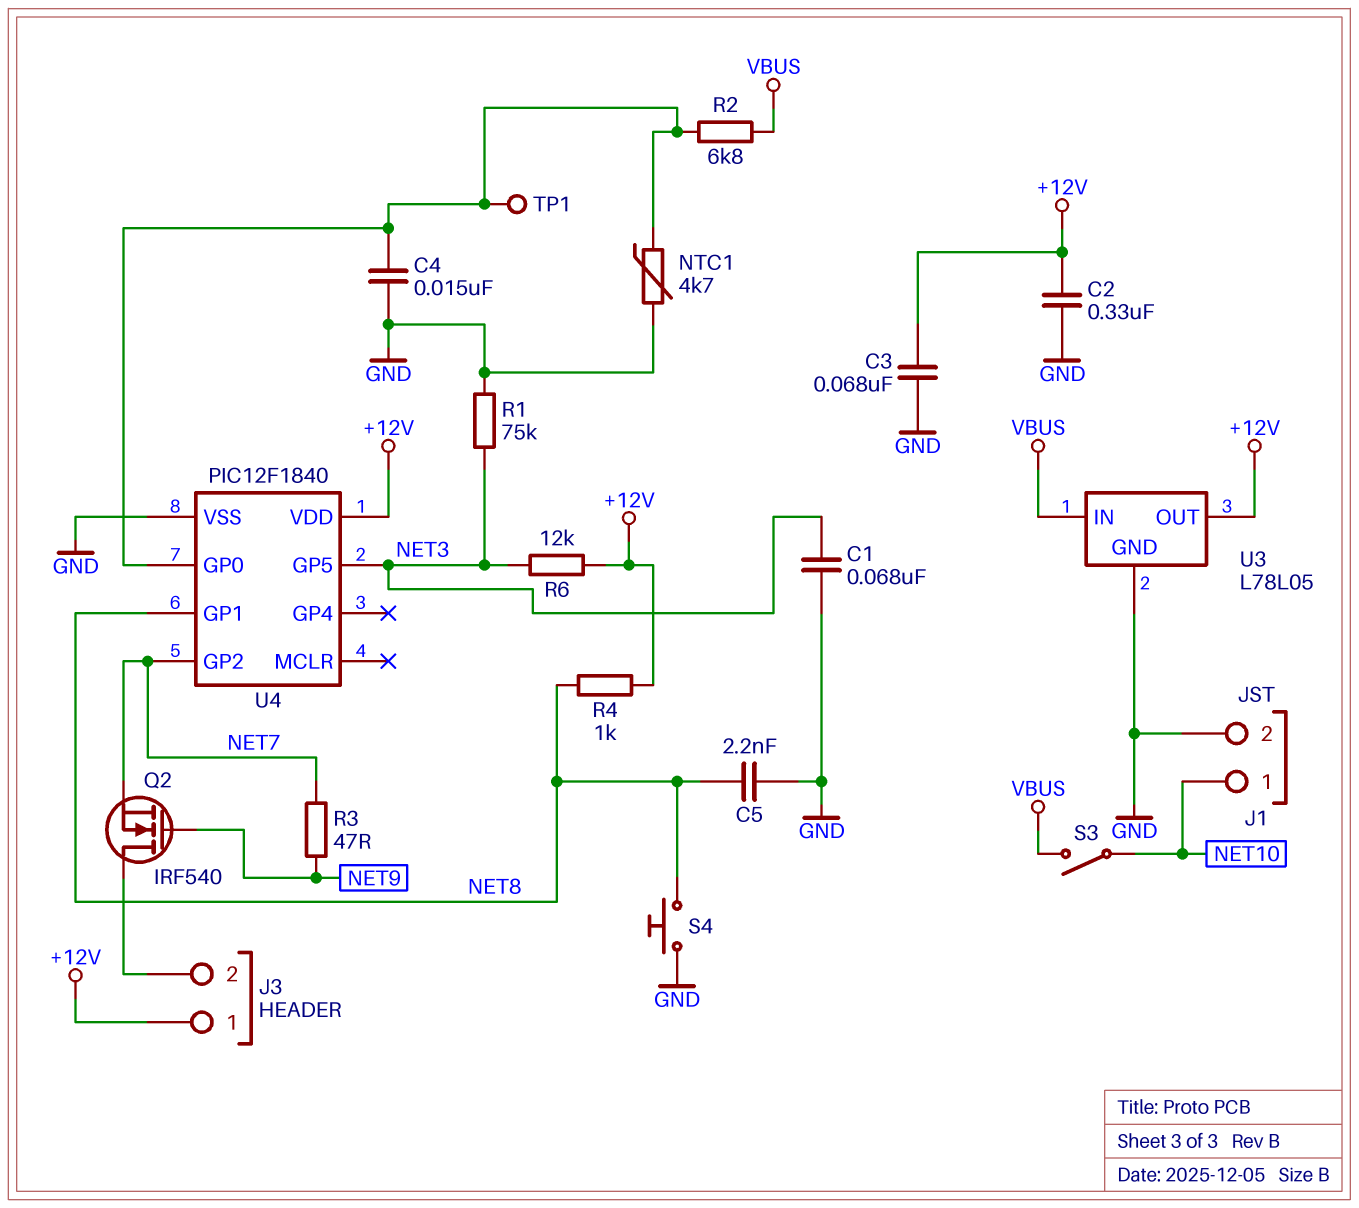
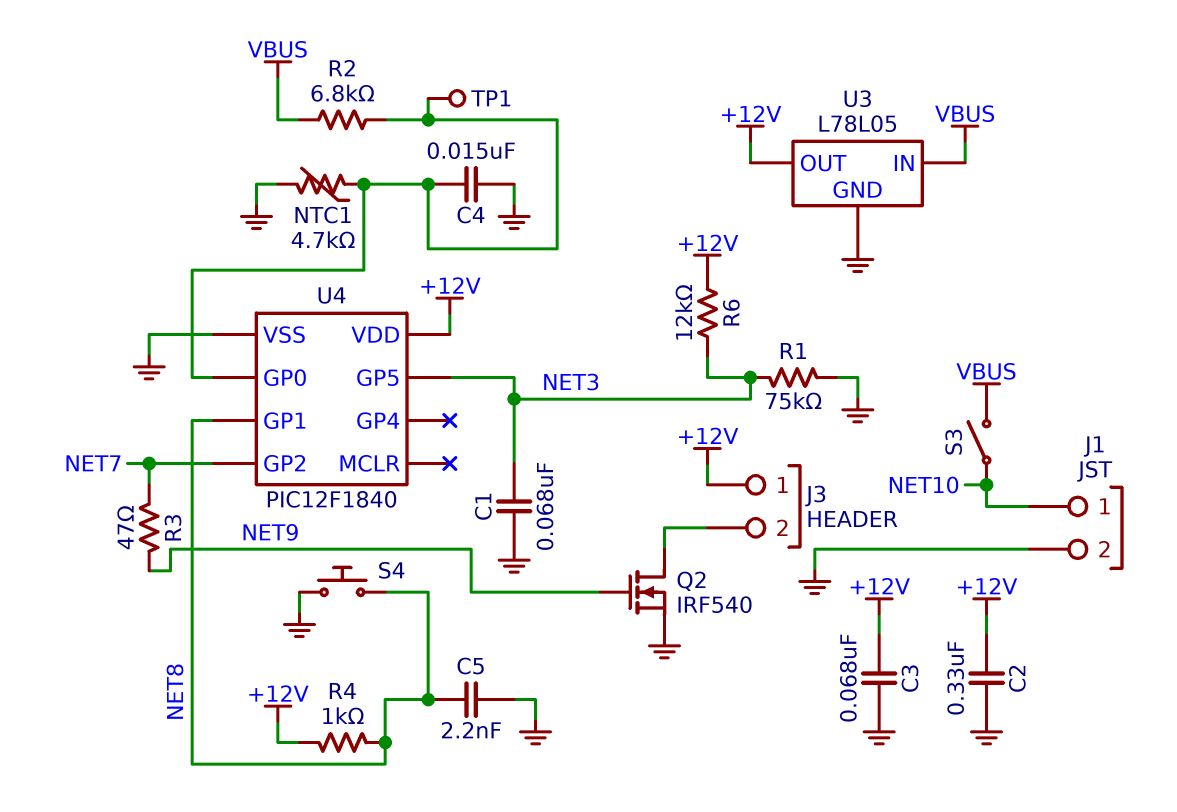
Q2: NMOS IRF540 (G NET9, D J3/2, S NET7) -> NMOS IRF540 (G NET9, D J3/2, S GND)

